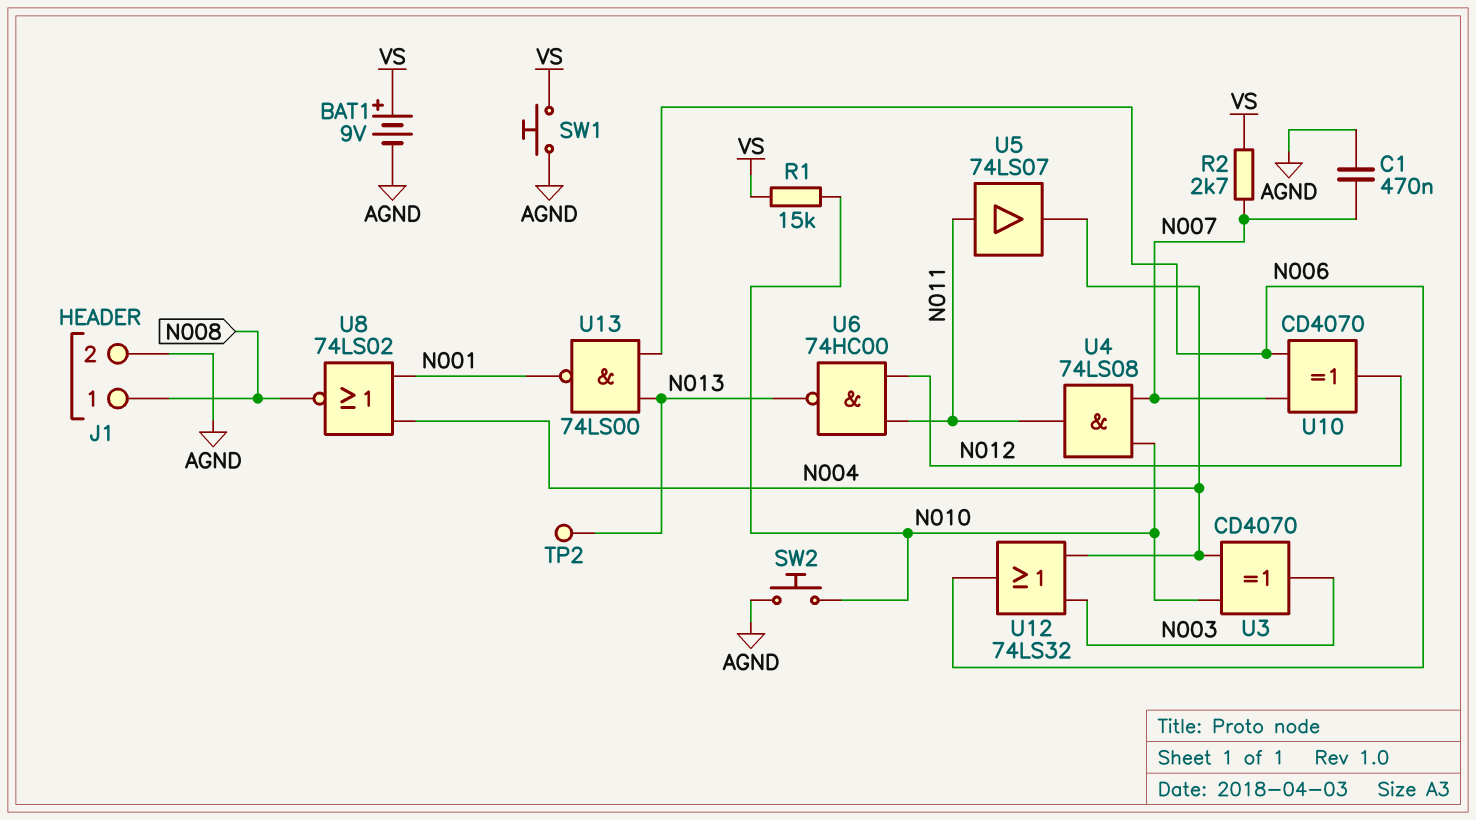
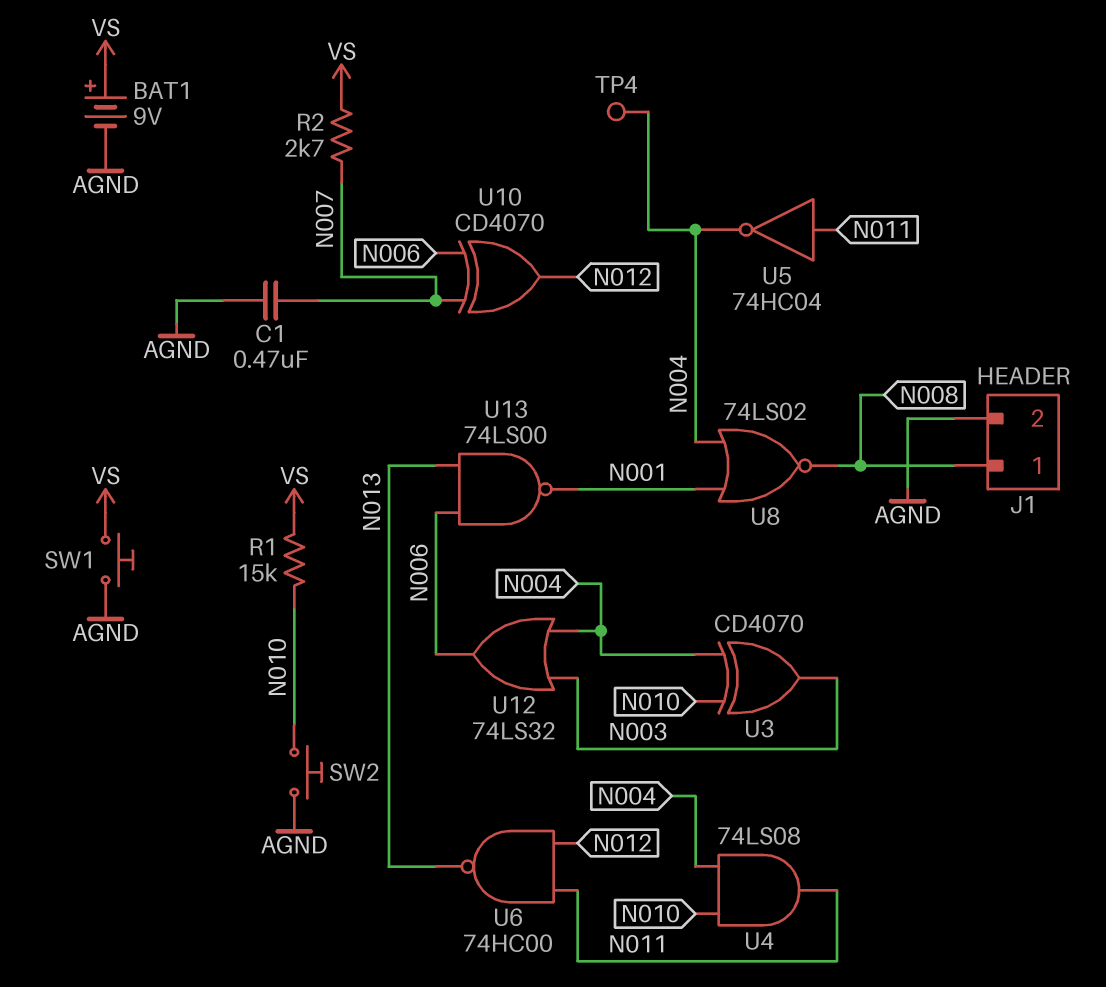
TP2: test point (N013) -> none
TP4: none -> test point (N004)
U4: AND 74LS08 (in N007, in N010, out N011) -> AND 74LS08 (in N004, in N010, out N011)
U5: buffer 74LS07 (in N011, out N004) -> NOT 74HC04 (in N011, out N004)

